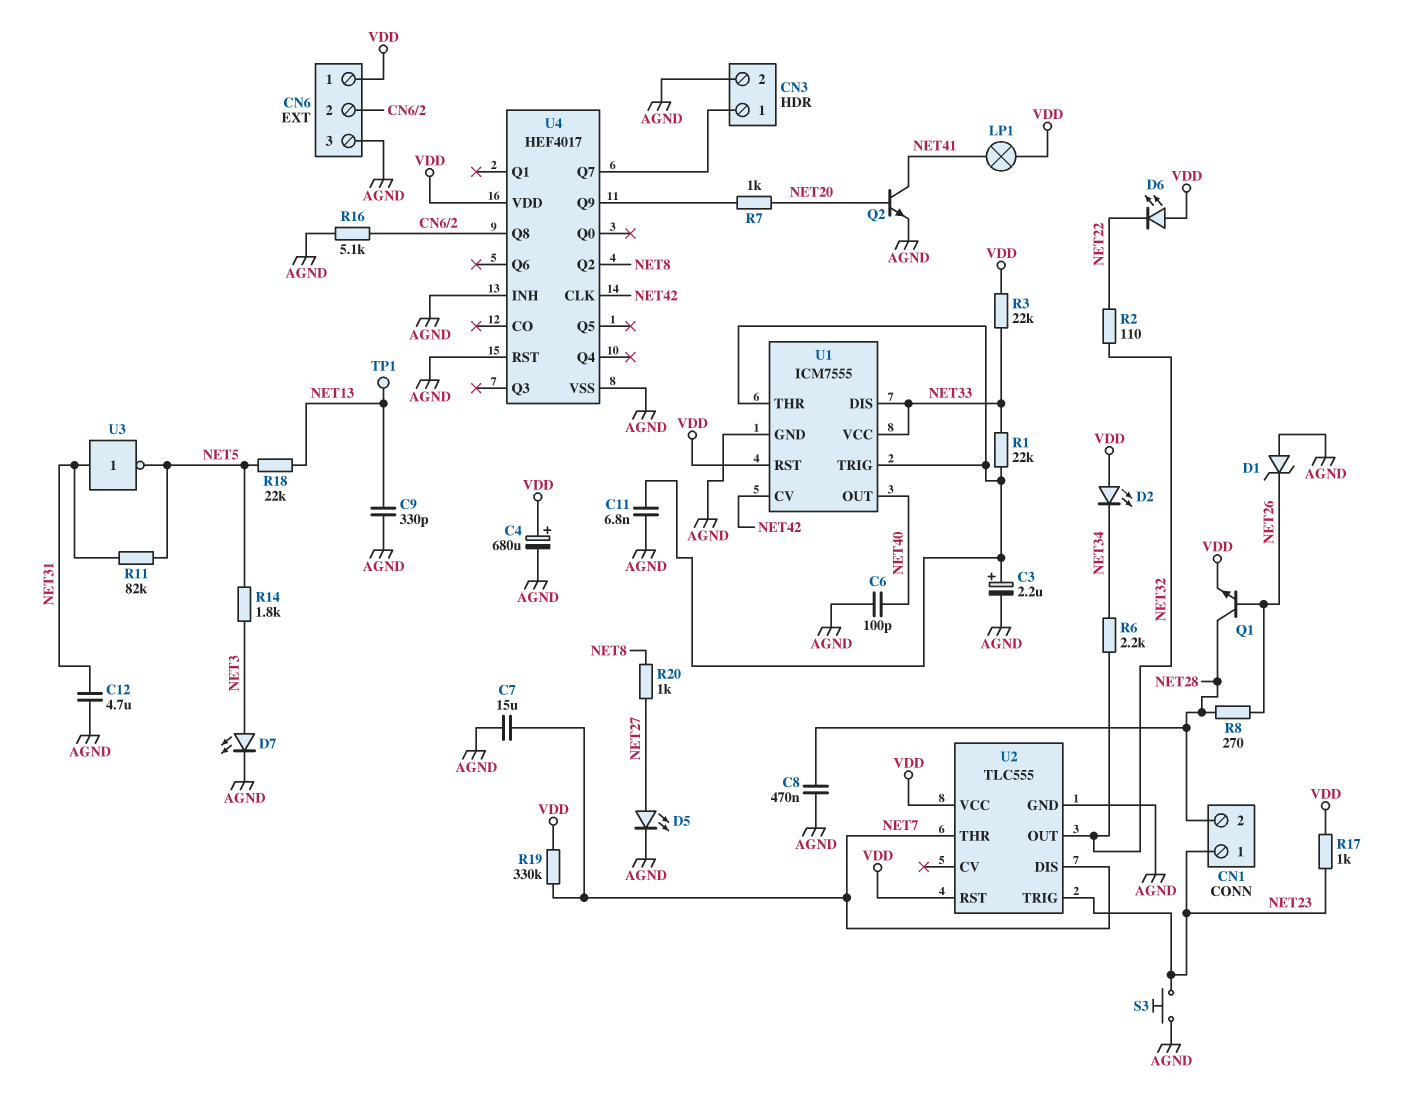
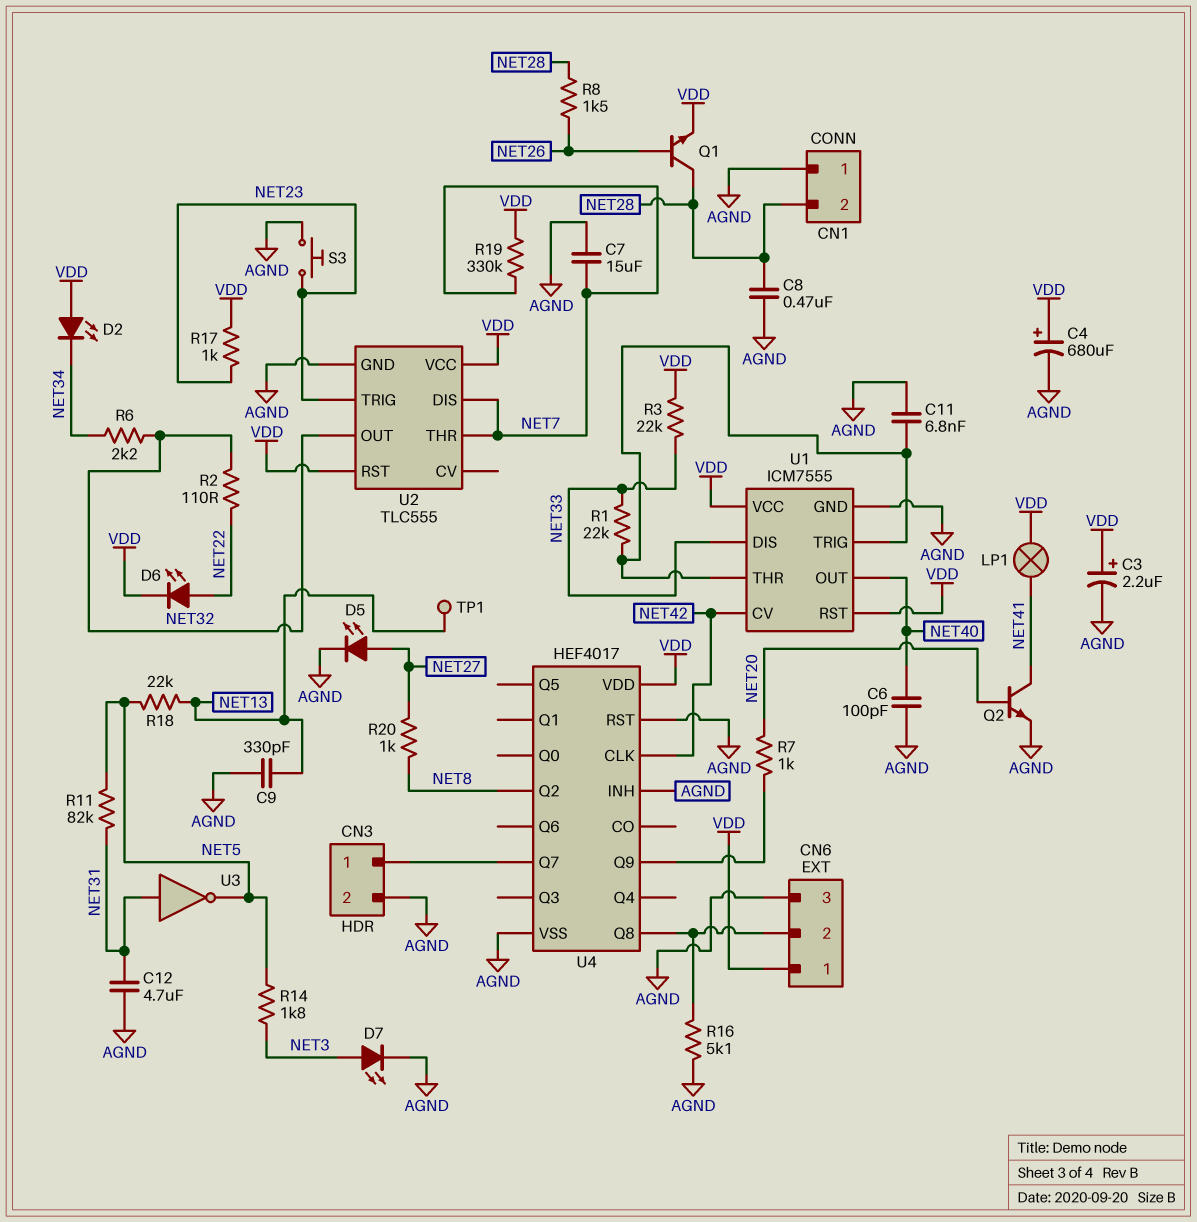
C3: 2.2uF (plus U1/THR, minus AGND) -> 2.2uF (plus VDD, minus AGND)
CN1 pin 1: NET23 -> AGND
D1: zener (A AGND, K NET26) -> none
D6: LED (A VDD, K NET22) -> LED (A NET22, K VDD)
R8: 270 (NET26, NET28) -> 1.5k (NET26, NET28)
U1 pin VCC: NET33 -> VDD

